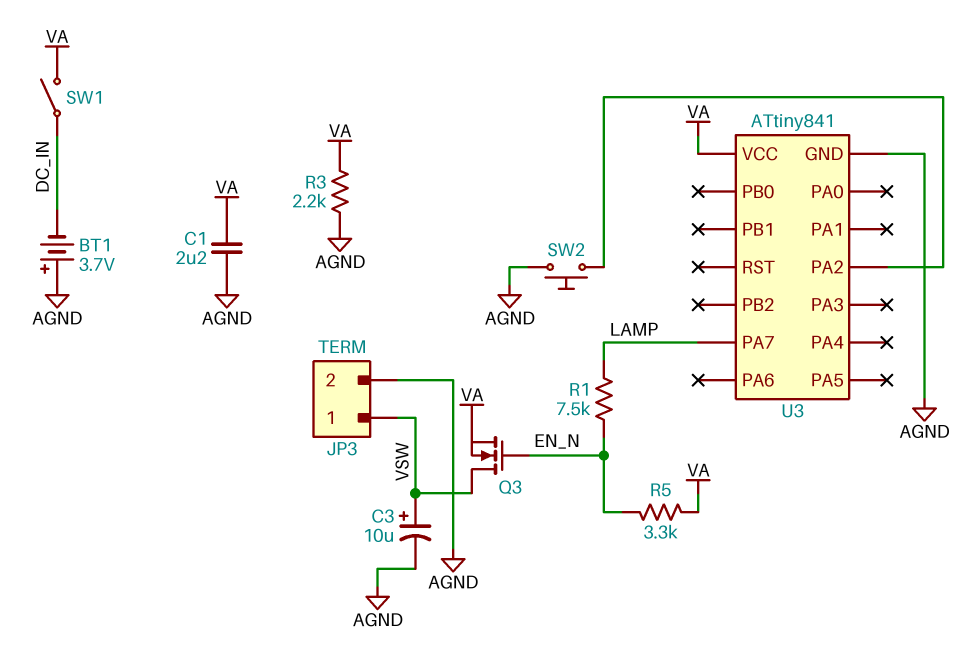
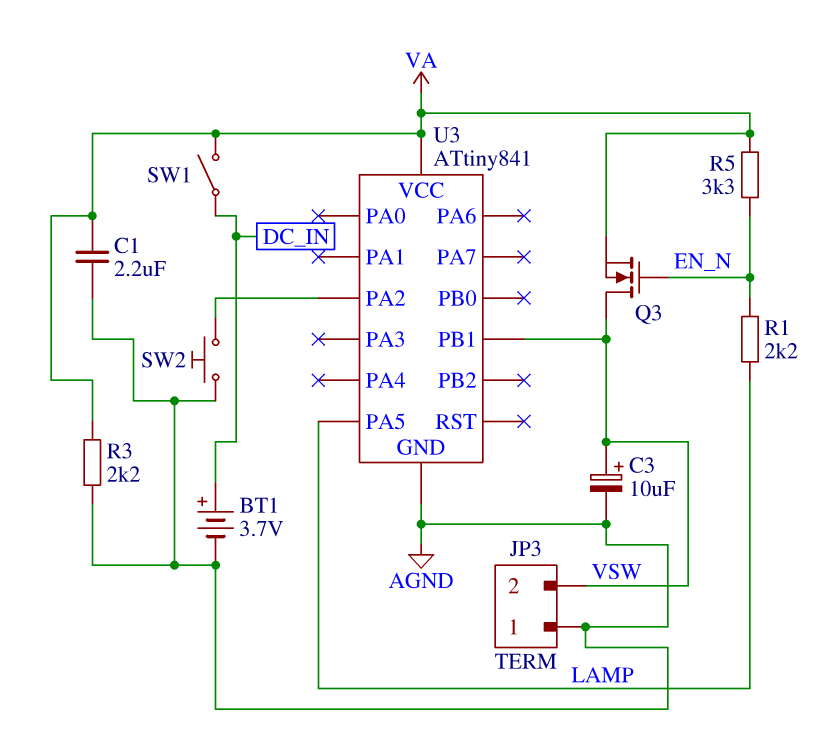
BT1: 3.7V (plus AGND, minus DC_IN) -> 3.7V (plus DC_IN, minus AGND)
JP3 pin 1: VSW -> AGND
JP3 pin 2: AGND -> VSW
R1: 7.5k (EN_N, LAMP) -> 2.2k (EN_N, LAMP)
U3 pin PA5: none -> LAMP
U3 pin PA7: LAMP -> none
U3 pin PB1: none -> VSW

